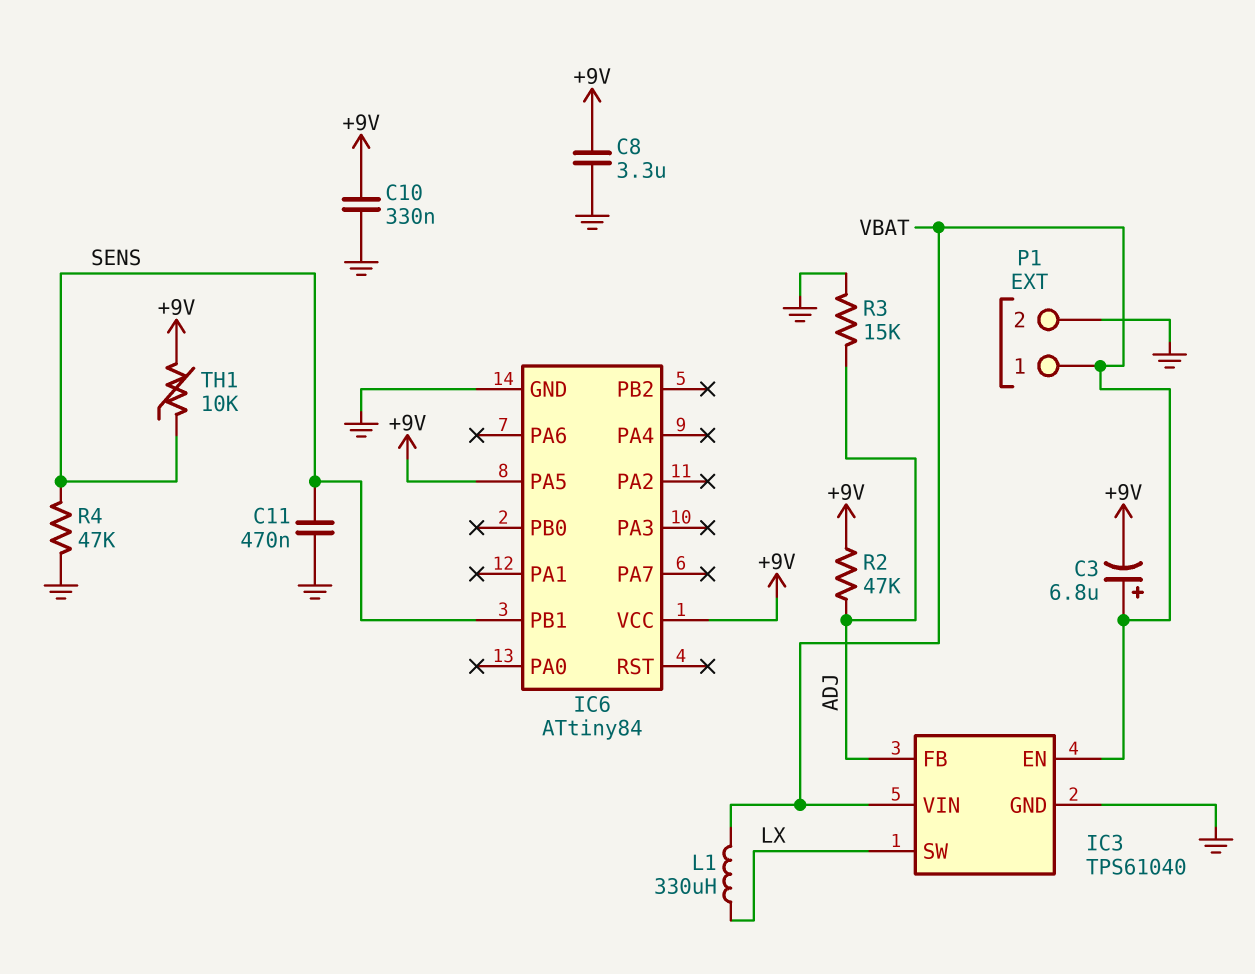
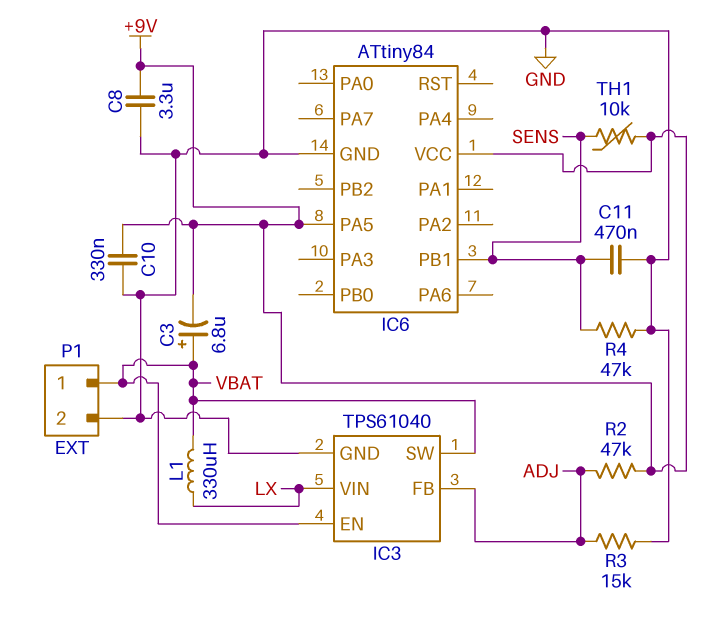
IC3 pin SW: LX -> VBAT
IC3 pin VIN: VBAT -> LX

